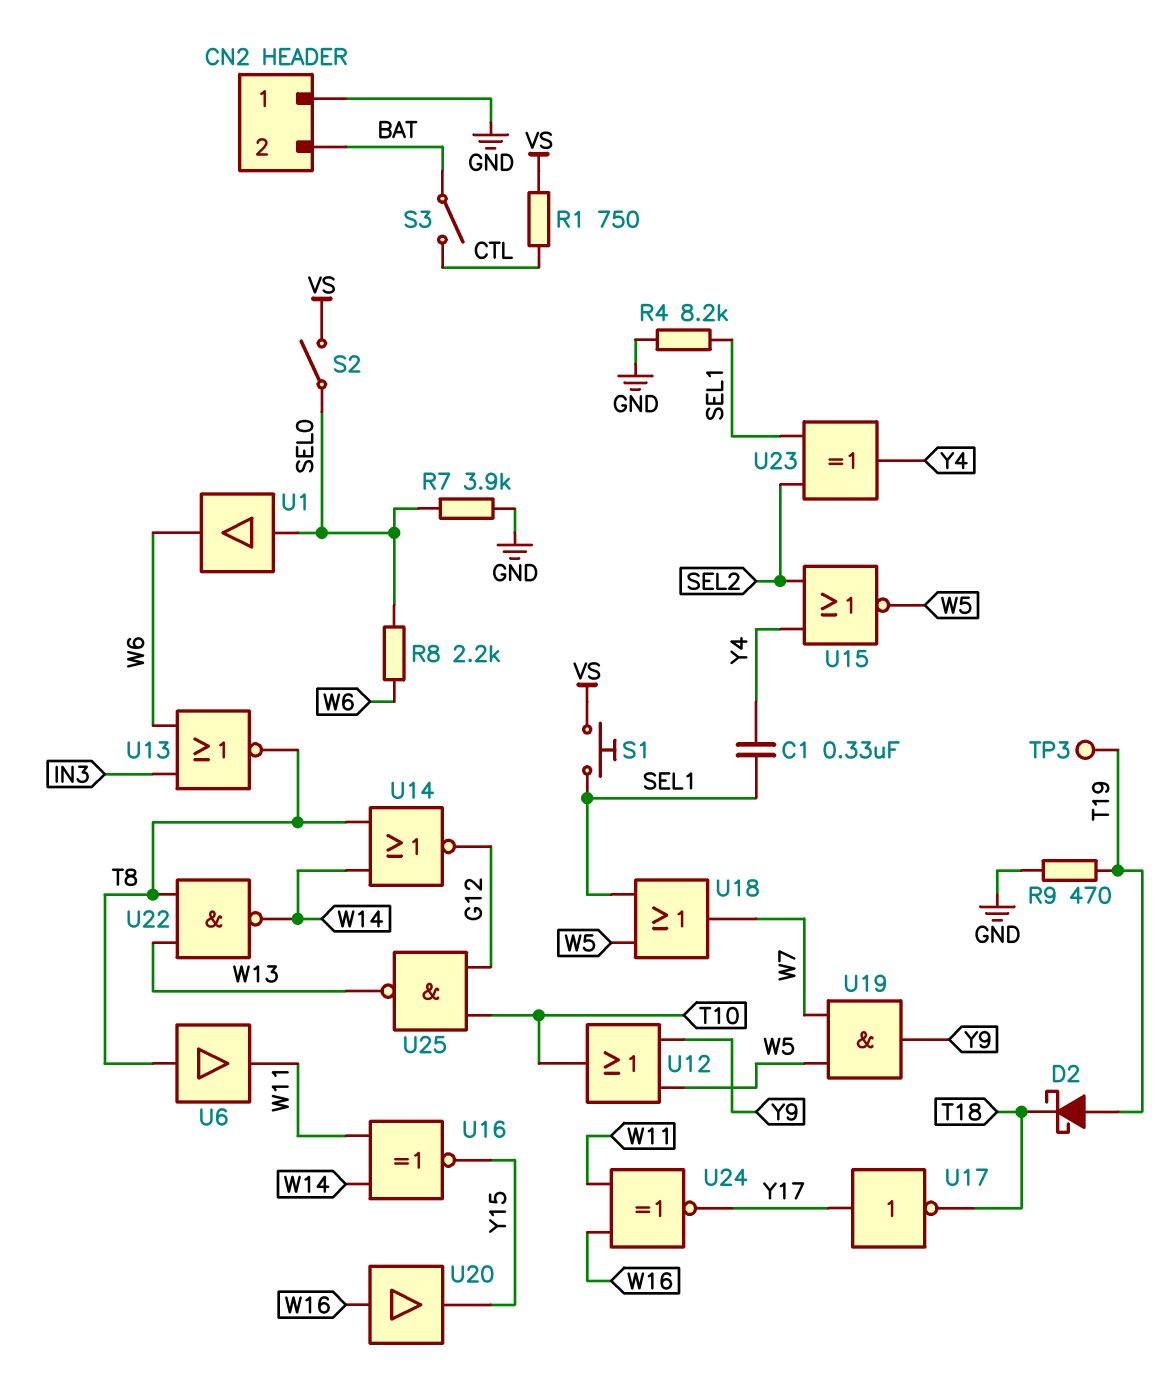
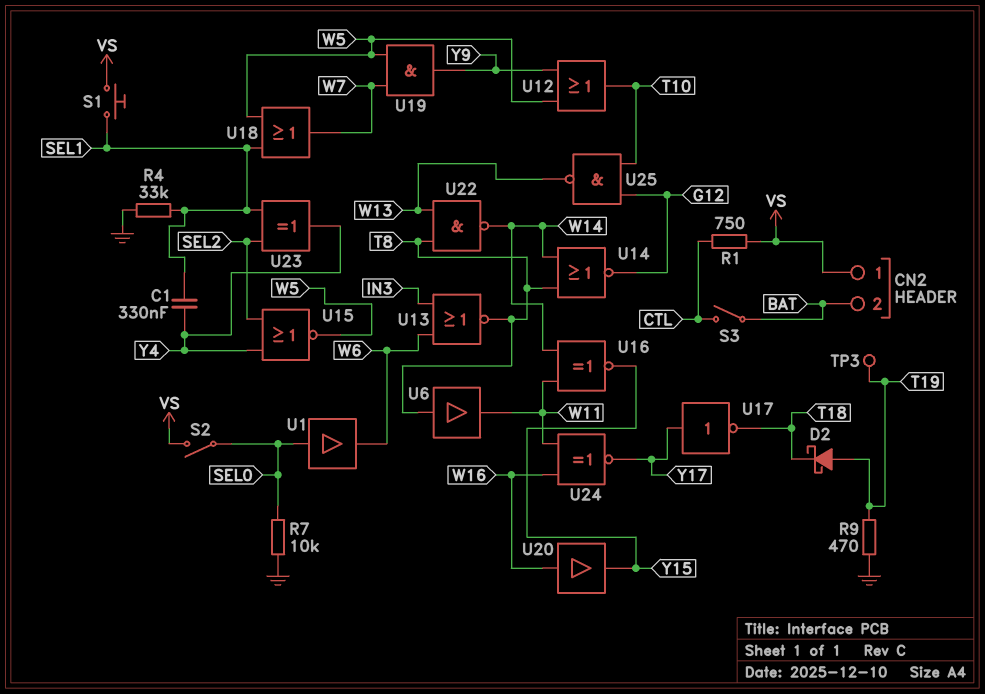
CN2 pin 1: GND -> VS
R4: 8.2k (GND, SEL1) -> 33k (GND, SEL1)
R7: 3.9k (GND, SEL0) -> 10k (GND, SEL0)
R8: 2.2k (SEL0, W6) -> none

